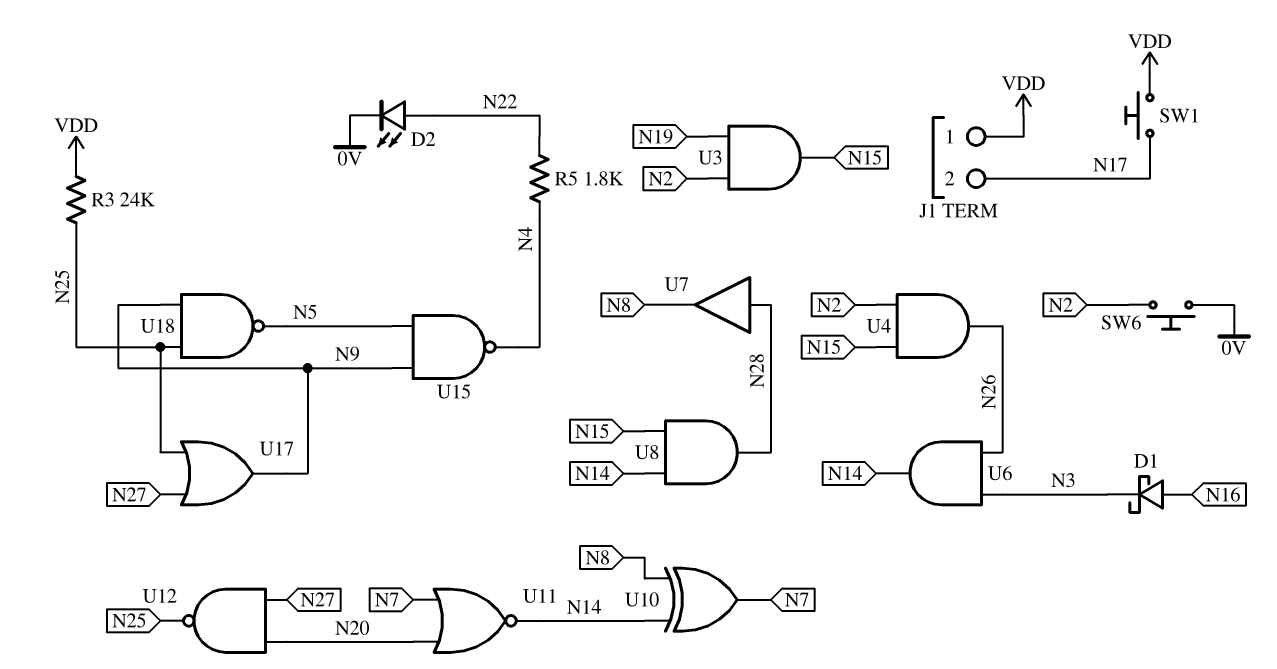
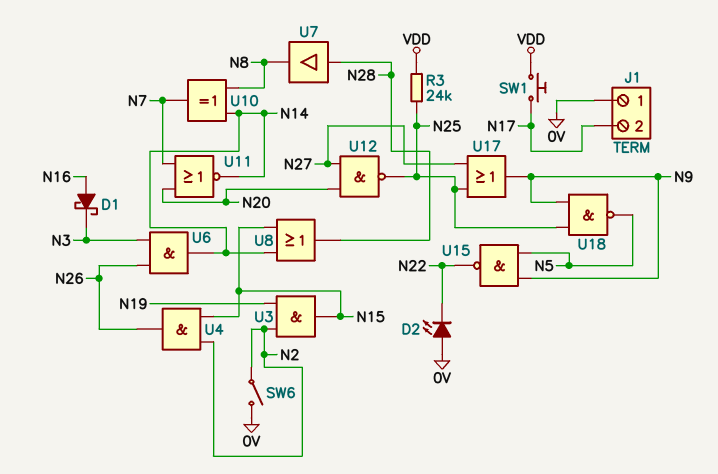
D2: LED (A N22, K 0V) -> LED (A 0V, K N22)
J1 pin 1: VDD -> 0V
R5: 1.8k (N4, N22) -> none
SW6: button (0V, N2) -> switch (0V, N2)
U8: AND (in N14, in N15, out N28) -> OR (in N14, in N15, out N28)
U15: NAND (in N5, in N9, out N4) -> NAND (in N5, in N9, out N22)

